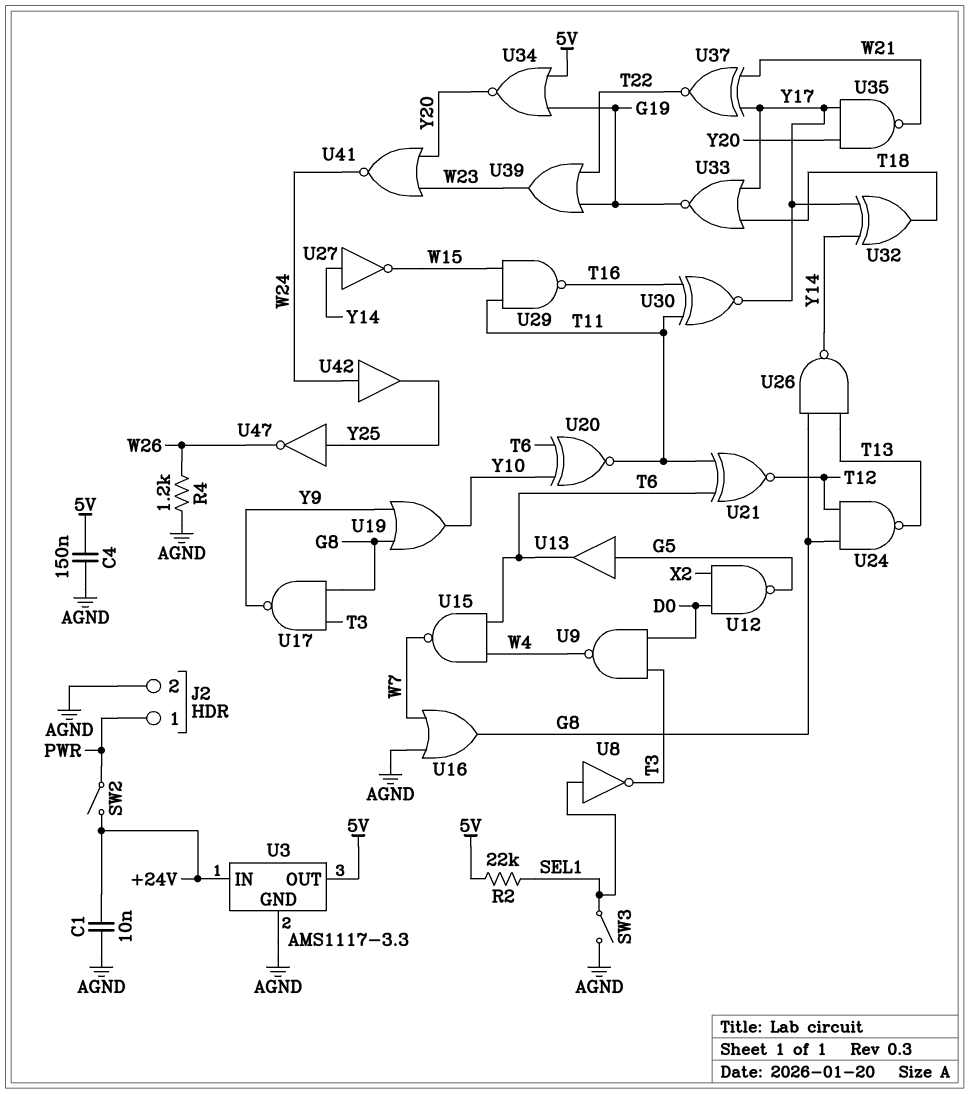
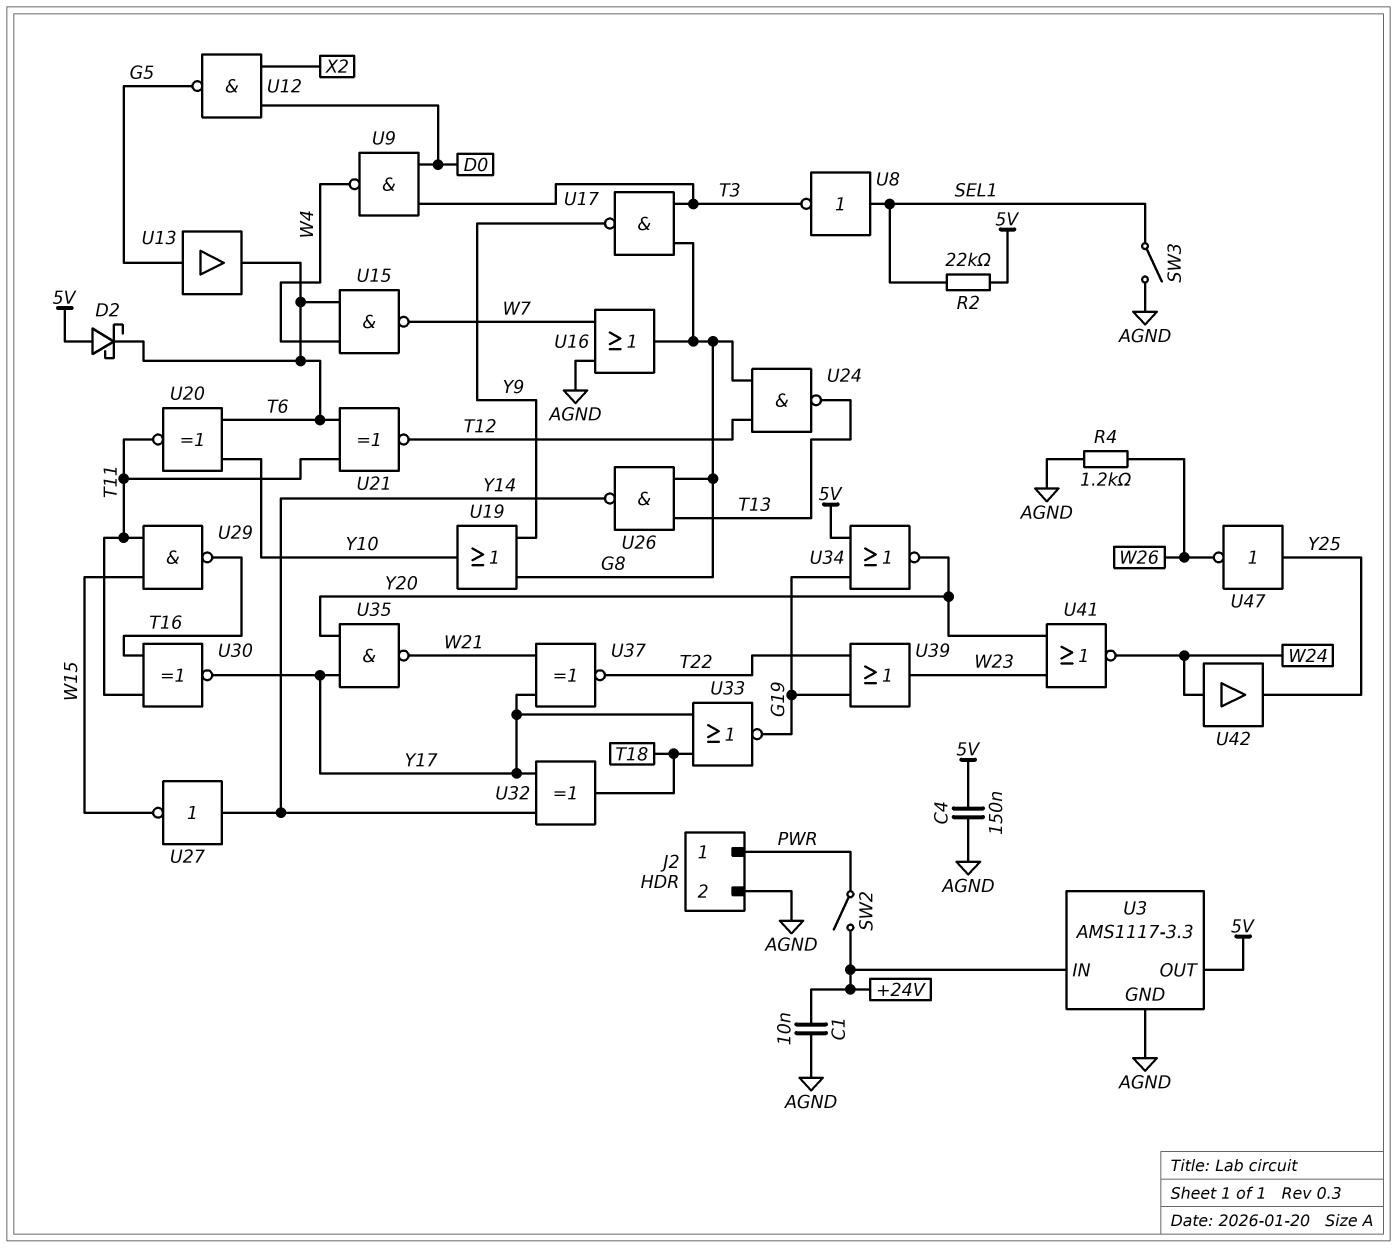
D2: none -> schottky (A 5V, K T6)

